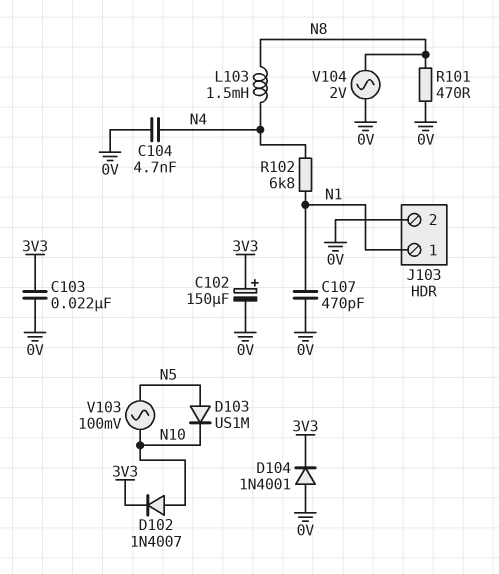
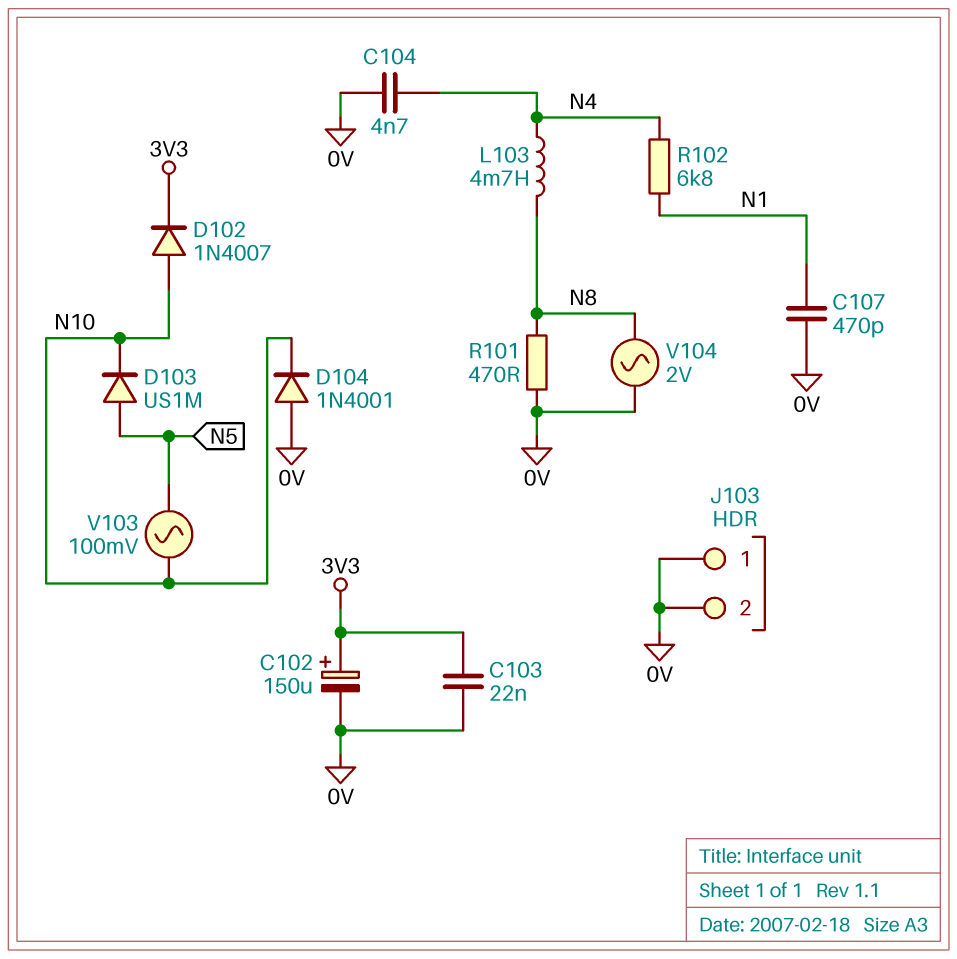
D104: diode 1N4001 (A 0V, K 3V3) -> diode 1N4001 (A 0V, K N10)
J103 pin 1: N1 -> 0V
L103: 1.5mH (N4, N8) -> 4.7mH (N4, N8)

